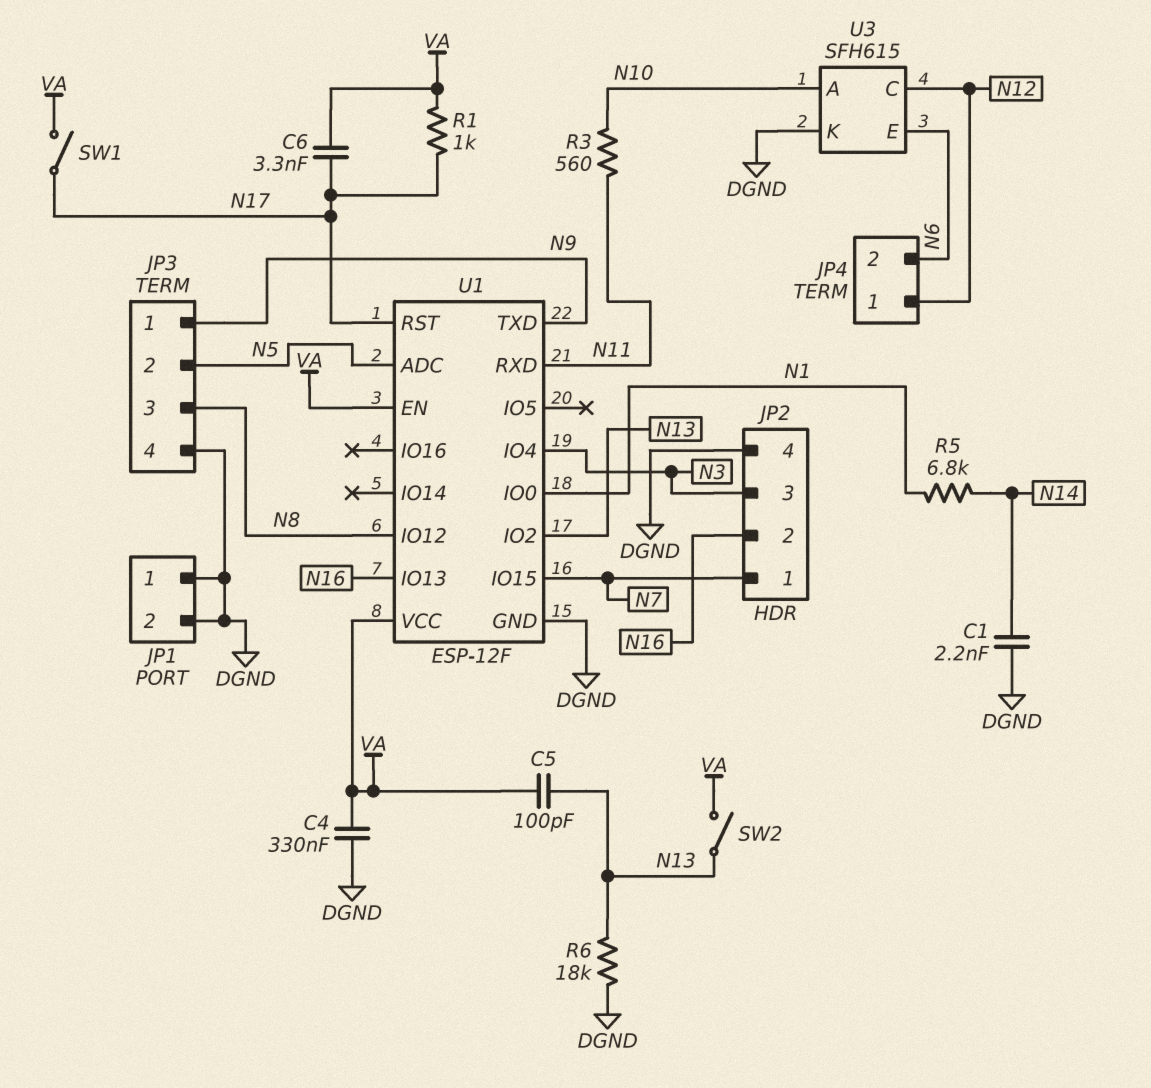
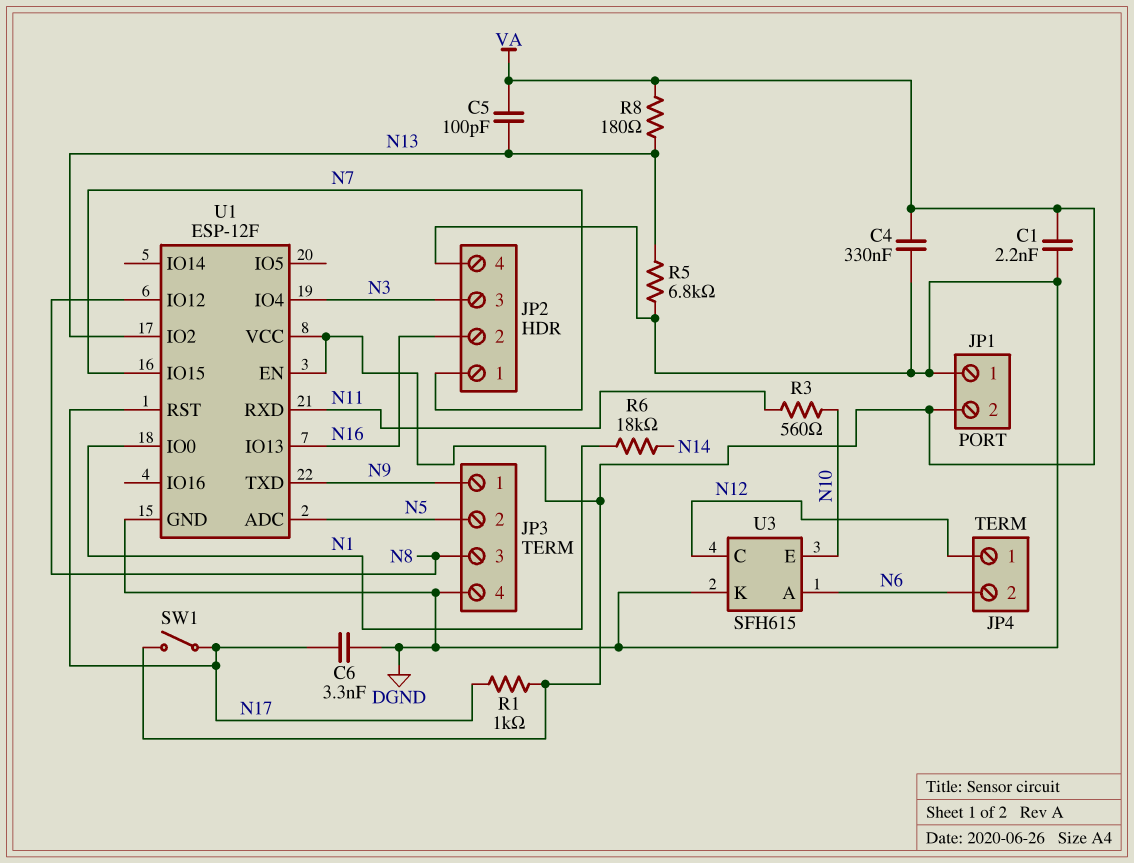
C1: 2.2nF (DGND, N14) -> 2.2nF (DGND, VA)
C6: 3.3nF (N17, VA) -> 3.3nF (DGND, N17)
JP1 pin 2: DGND -> VA
R5: 6.8k (N1, N14) -> 6.8k (DGND, N13)
R6: 18k (DGND, N13) -> 18k (N1, N14)
R8: none -> 180 (N13, VA)
SW2: switch (N13, VA) -> none
U3 pin A: N10 -> N6
U3 pin E: N6 -> N10

